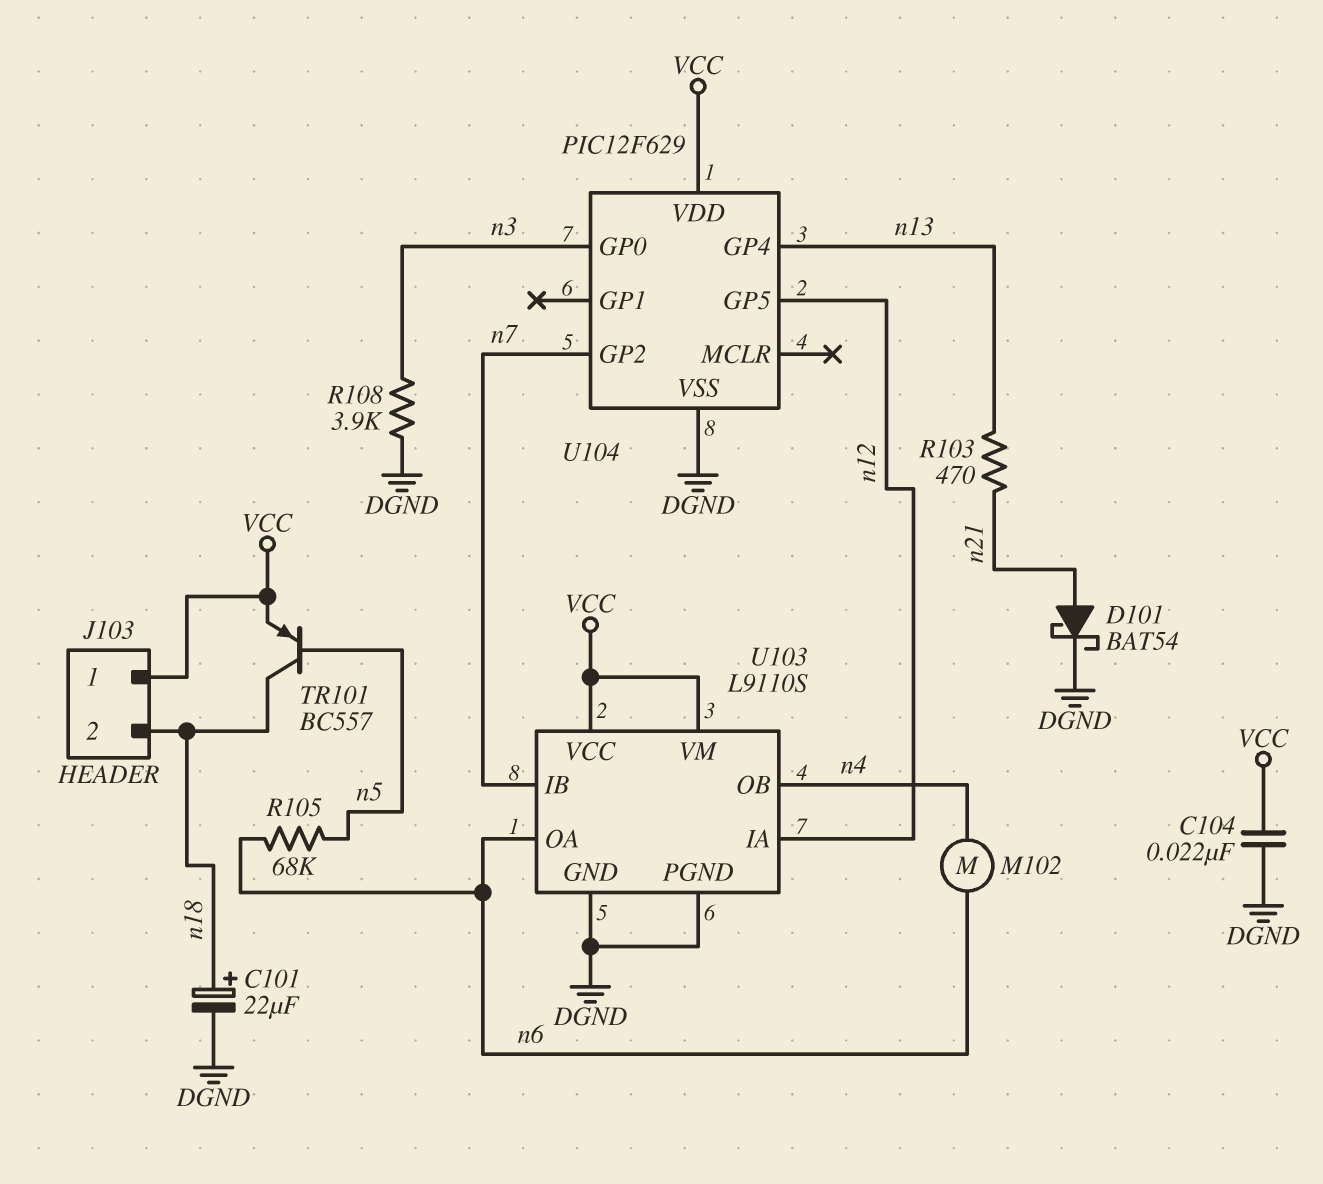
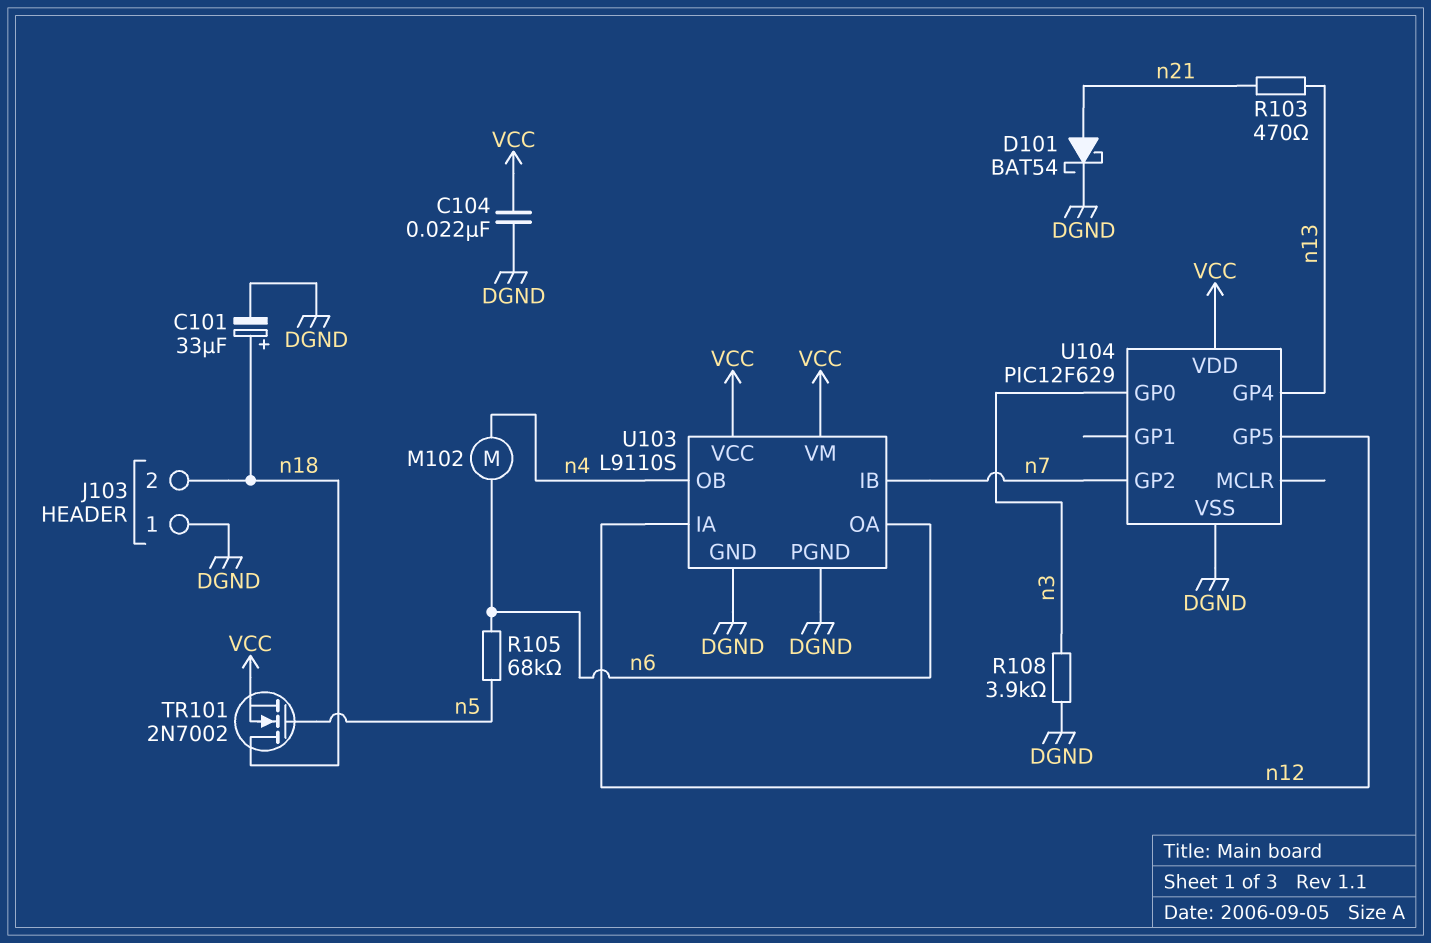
C101: 22uF (plus n18, minus DGND) -> 33uF (plus n18, minus DGND)
J103 pin 1: VCC -> DGND
TR101: PNP BC557 (B n5, C n18, E VCC) -> NMOS 2N7002 (G n5, D n18, S VCC)

